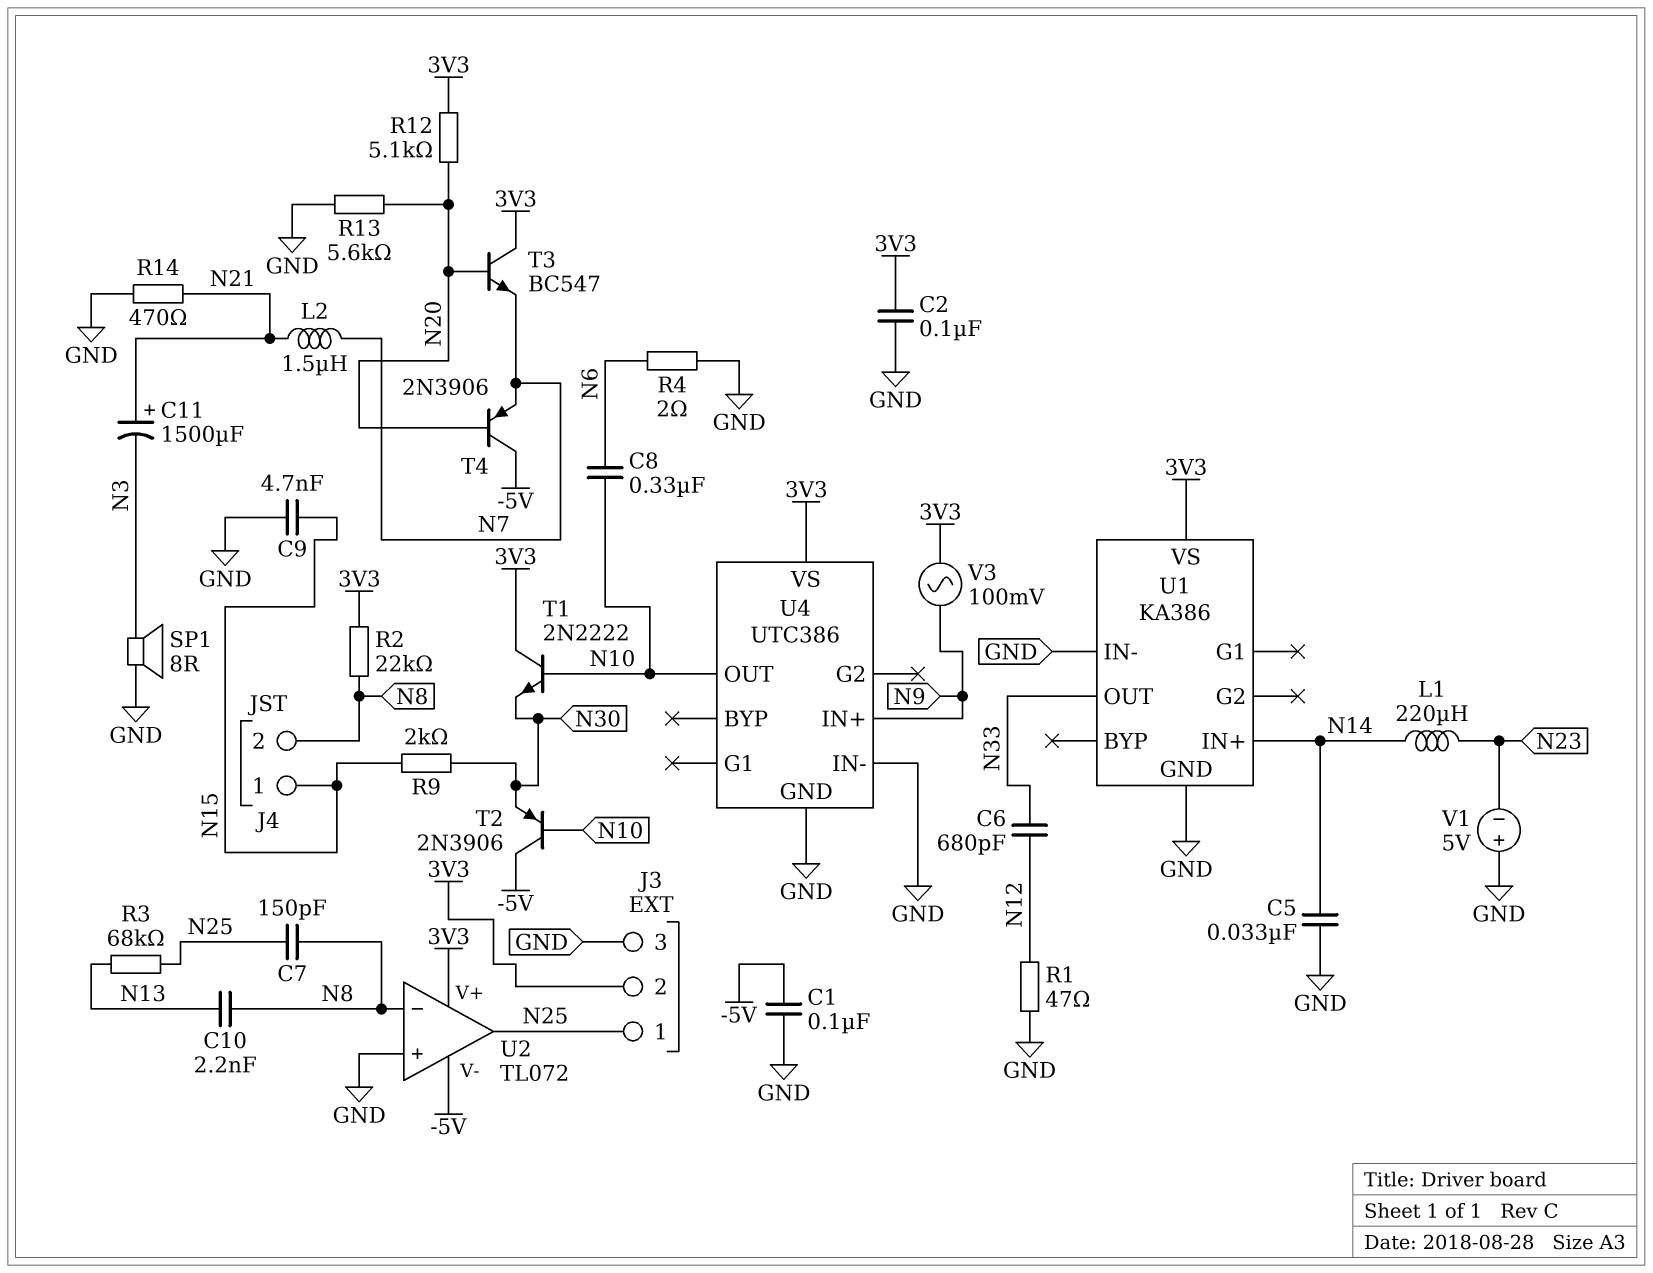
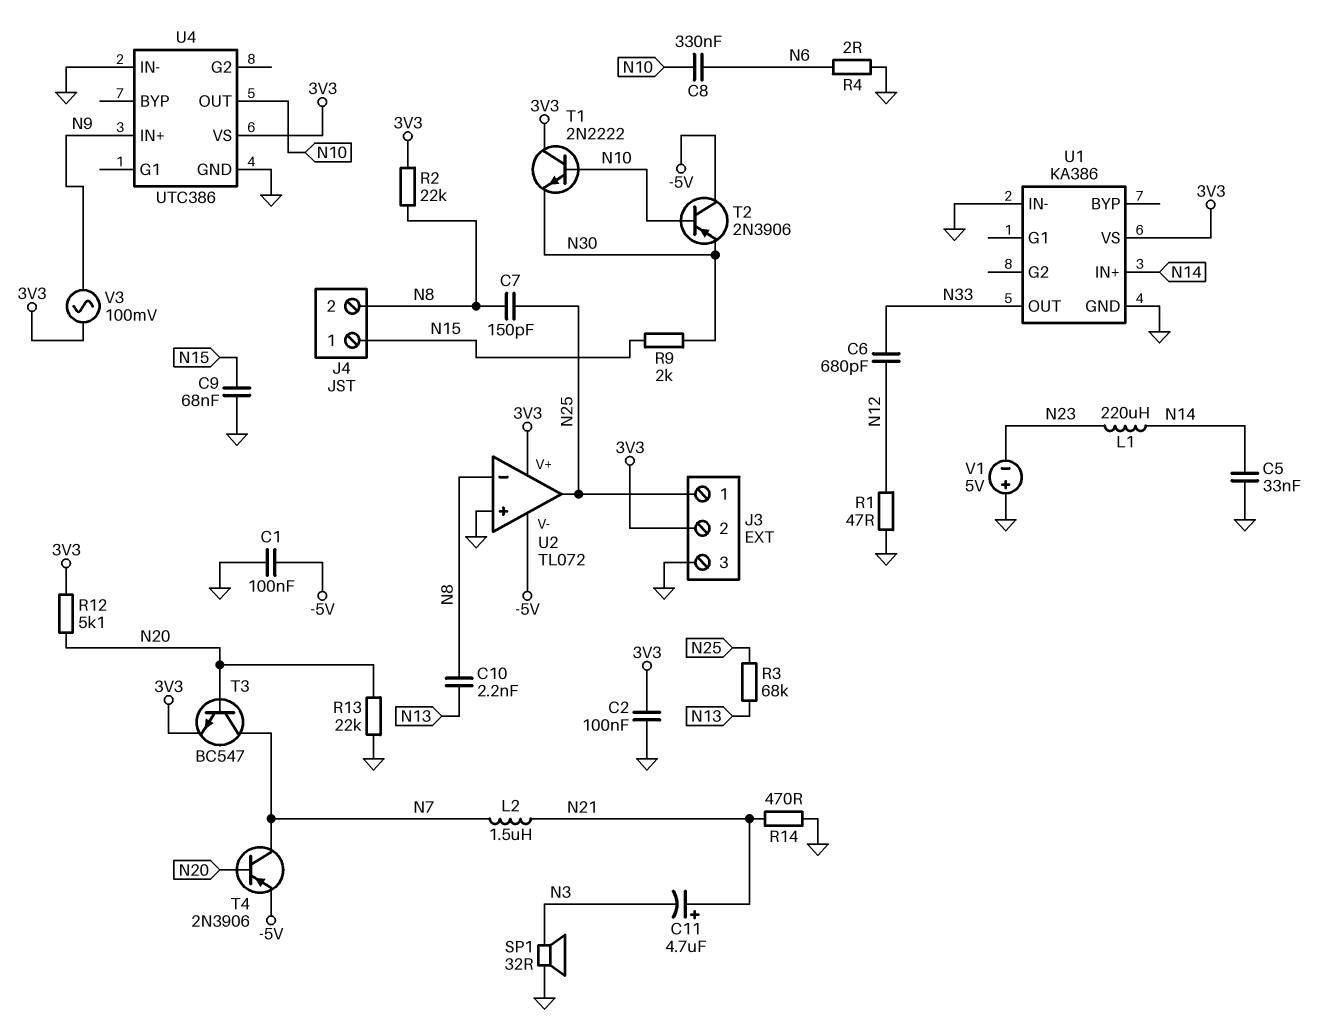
C9: 4.7nF (GND, N15) -> 68nF (GND, N15)
C11: 1500uF (plus N21, minus N3) -> 4.7uF (plus N21, minus N3)
R13: 5.6k (GND, N20) -> 22k (GND, N20)
SP1: speaker 8R (GND, N3) -> speaker 32R (GND, N3)
T3: NPN BC547 (B N20, C 3V3, E N7) -> NPN BC547 (B N20, C N7, E 3V3)
T4: PNP 2N3906 (B N20, C -5V, E N7) -> PNP 2N3906 (B N20, C N7, E -5V)

